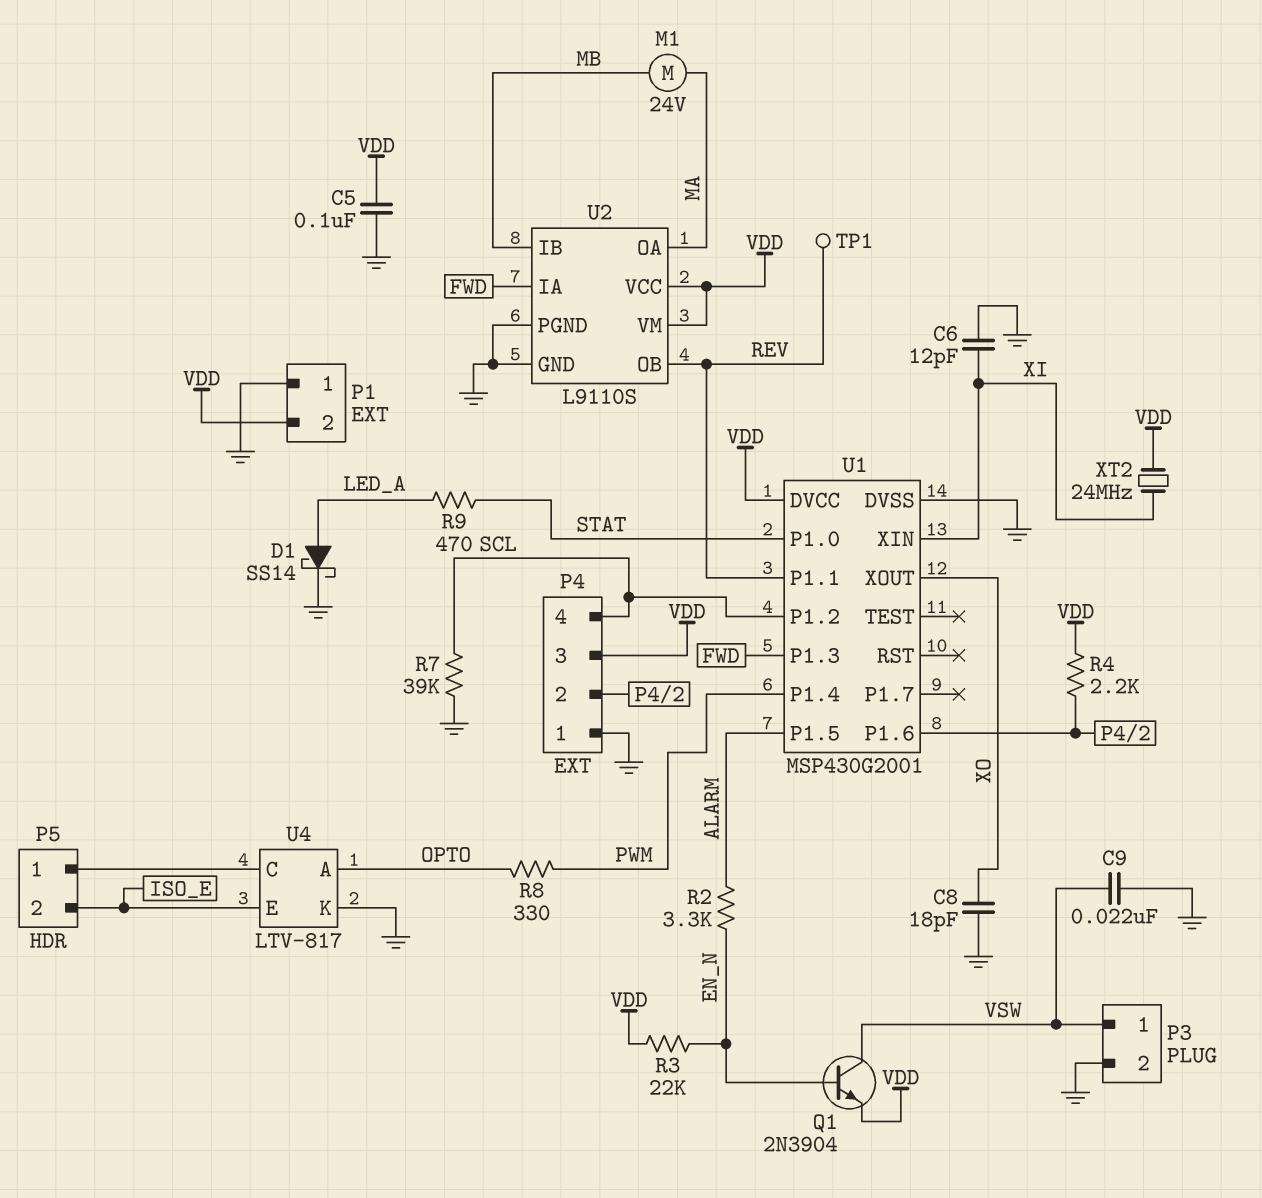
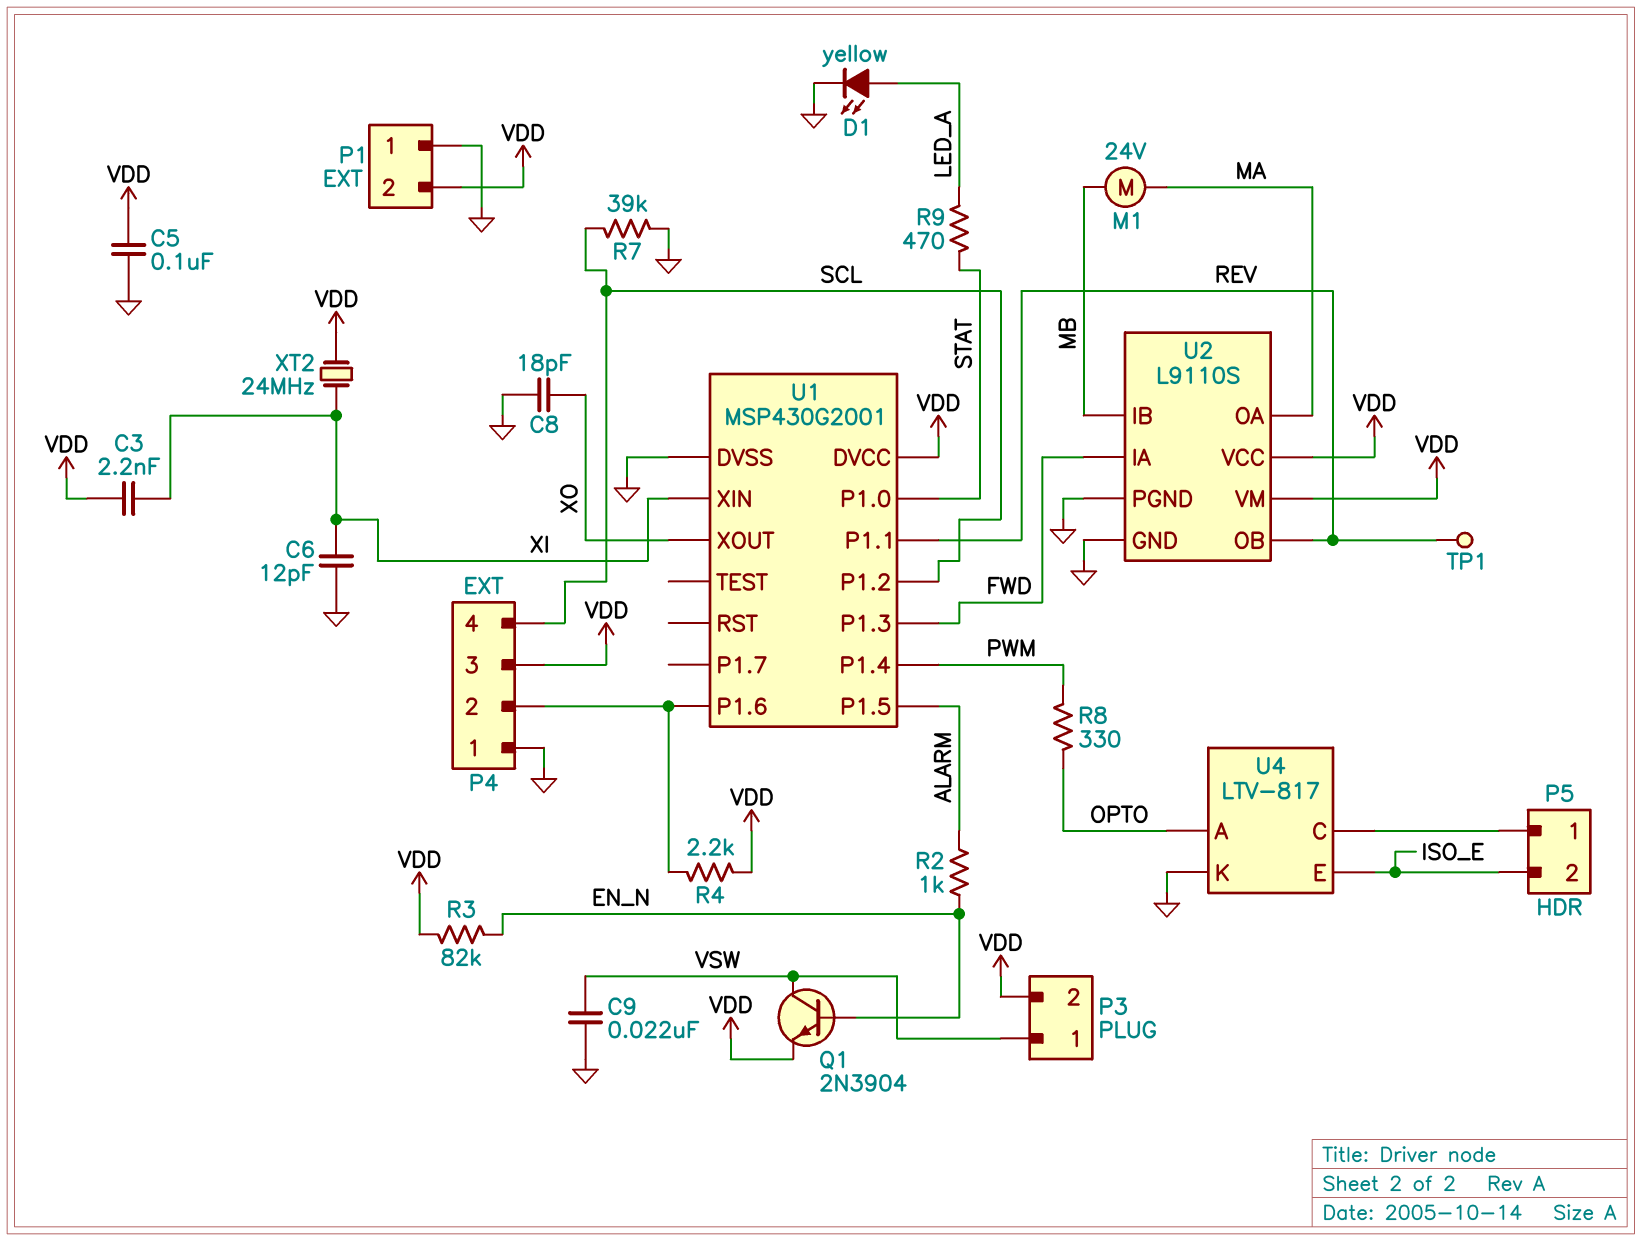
C3: none -> 2.2nF (VDD, XI)
D1: schottky SS14 (A LED_A, K GND) -> LED yellow (A LED_A, K GND)
P3 pin 2: GND -> VDD
R2: 3.3k (ALARM, EN_N) -> 1k (ALARM, EN_N)
R3: 22k (EN_N, VDD) -> 82k (EN_N, VDD)

